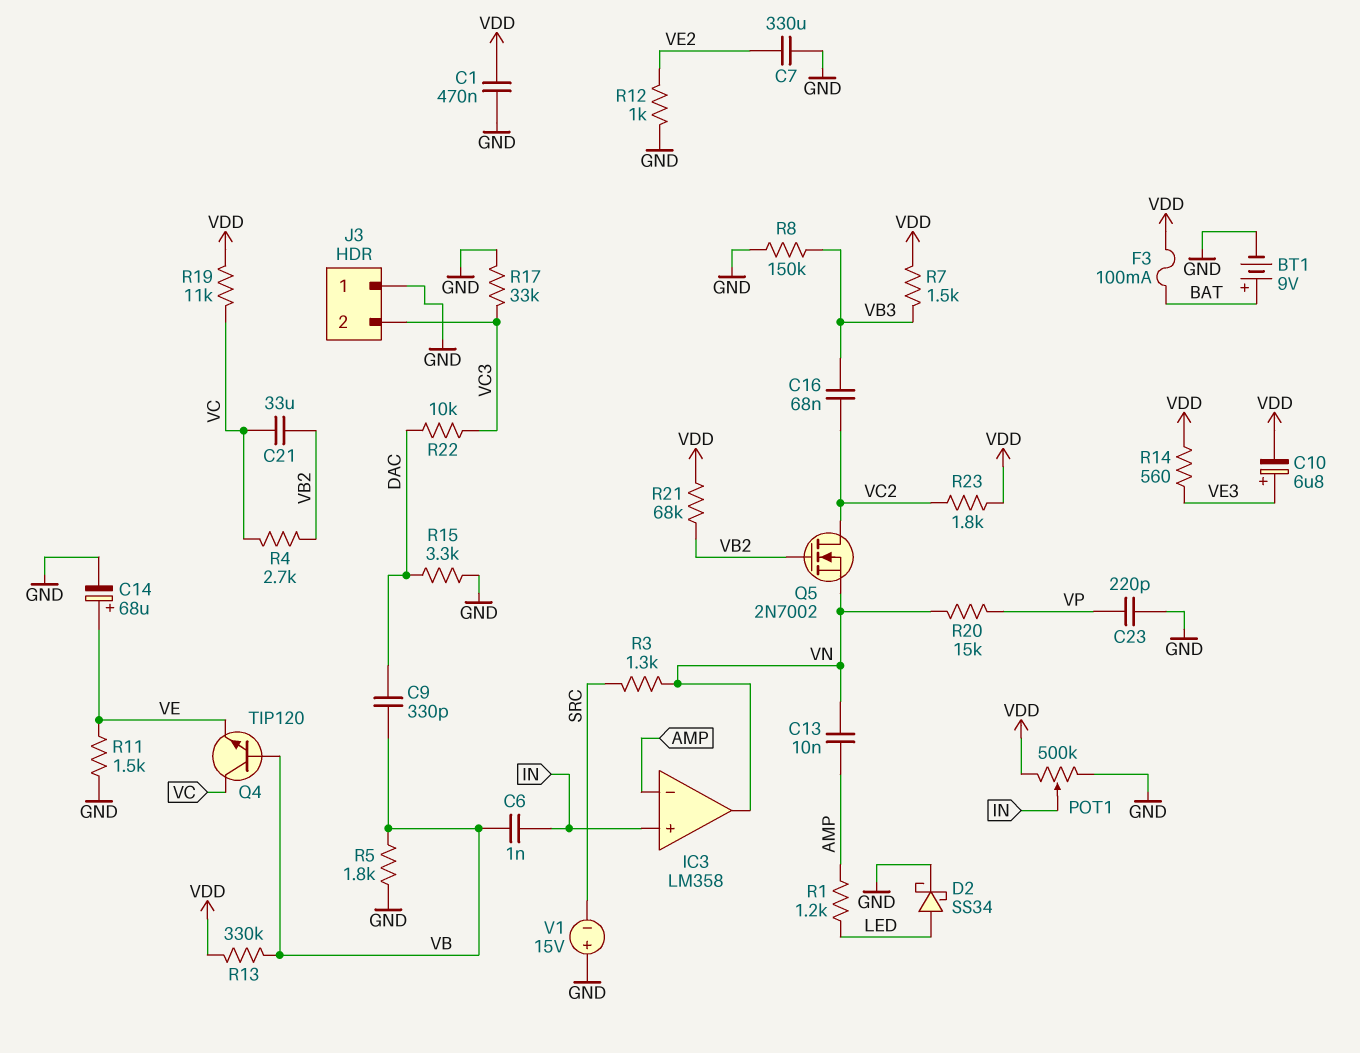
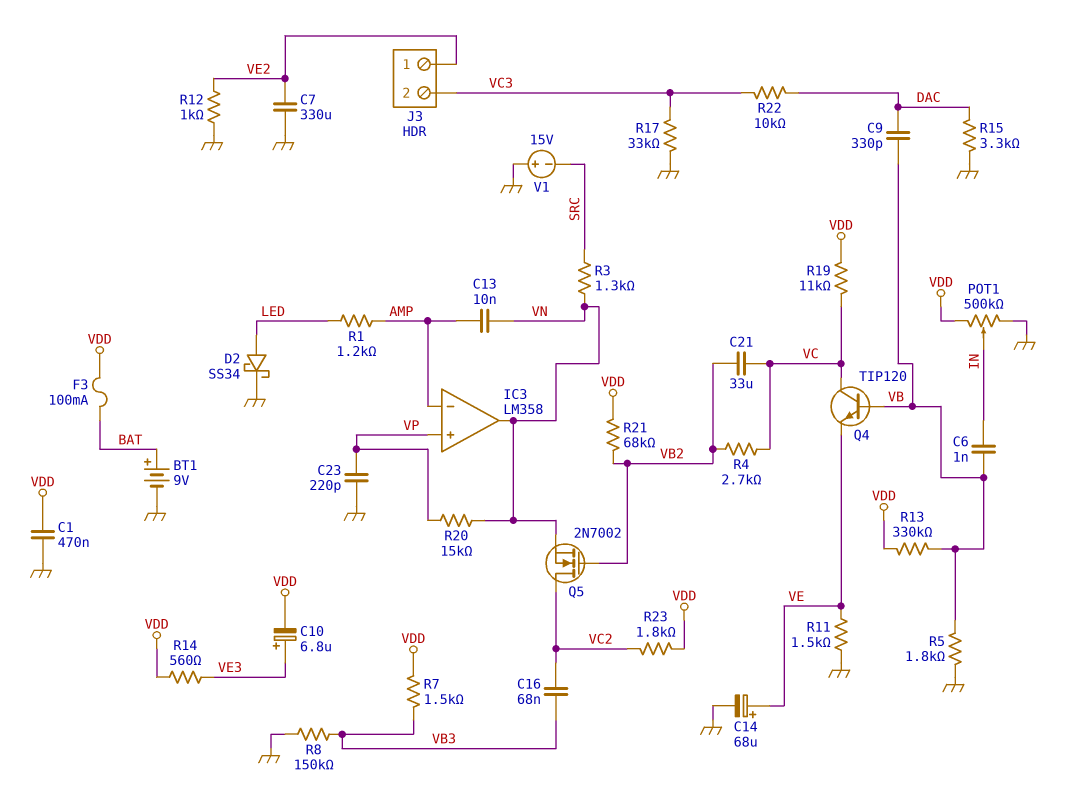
IC3 pin in+: IN -> VP
J3 pin 1: GND -> VE2

